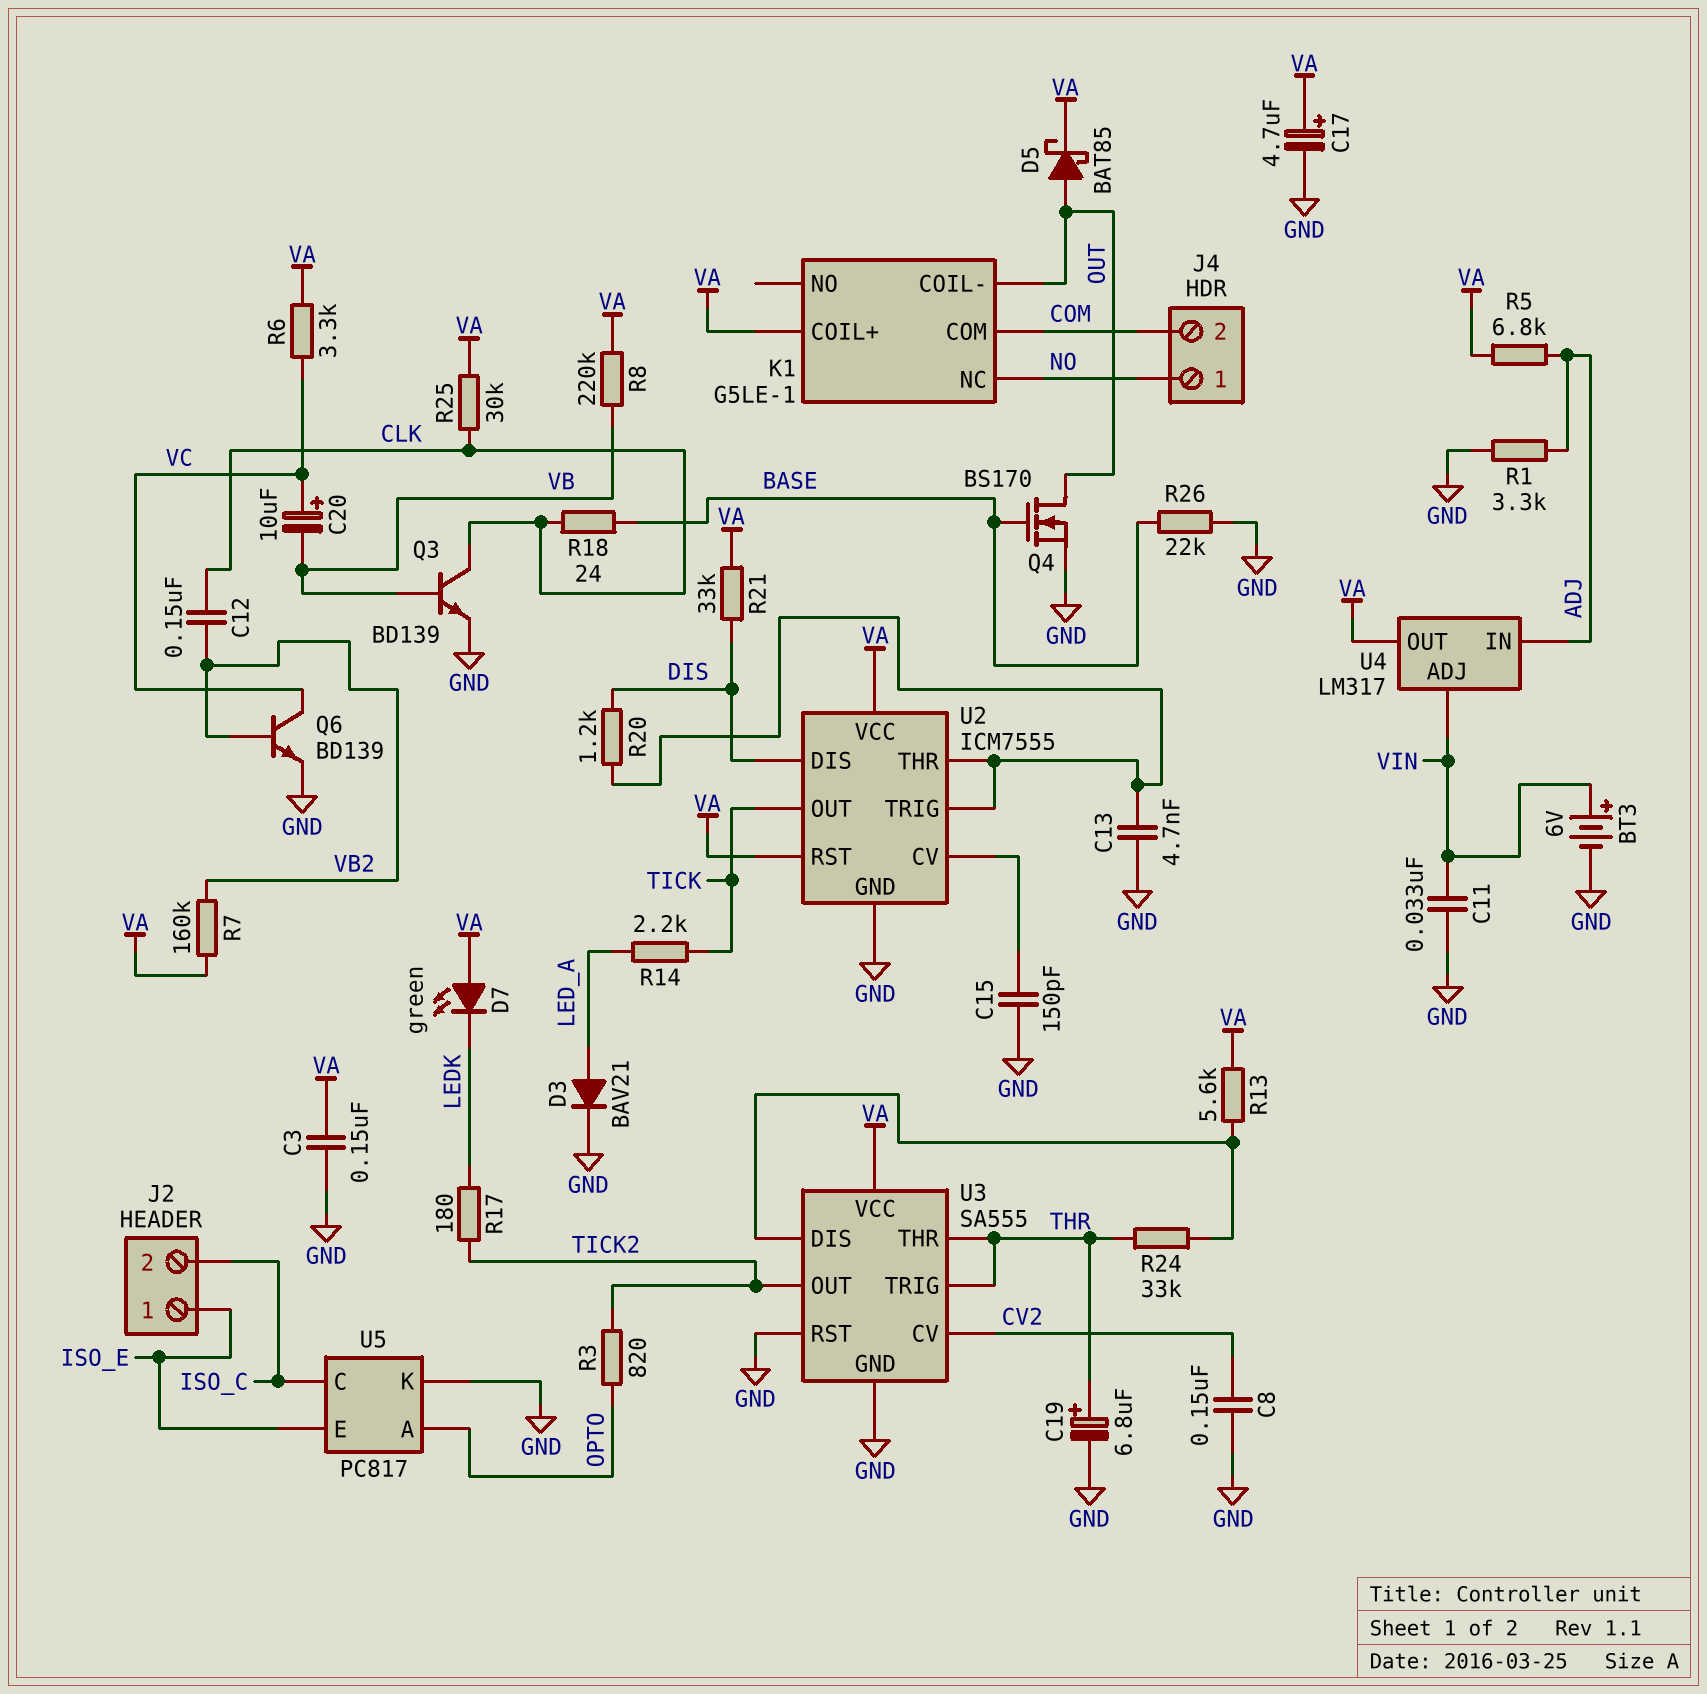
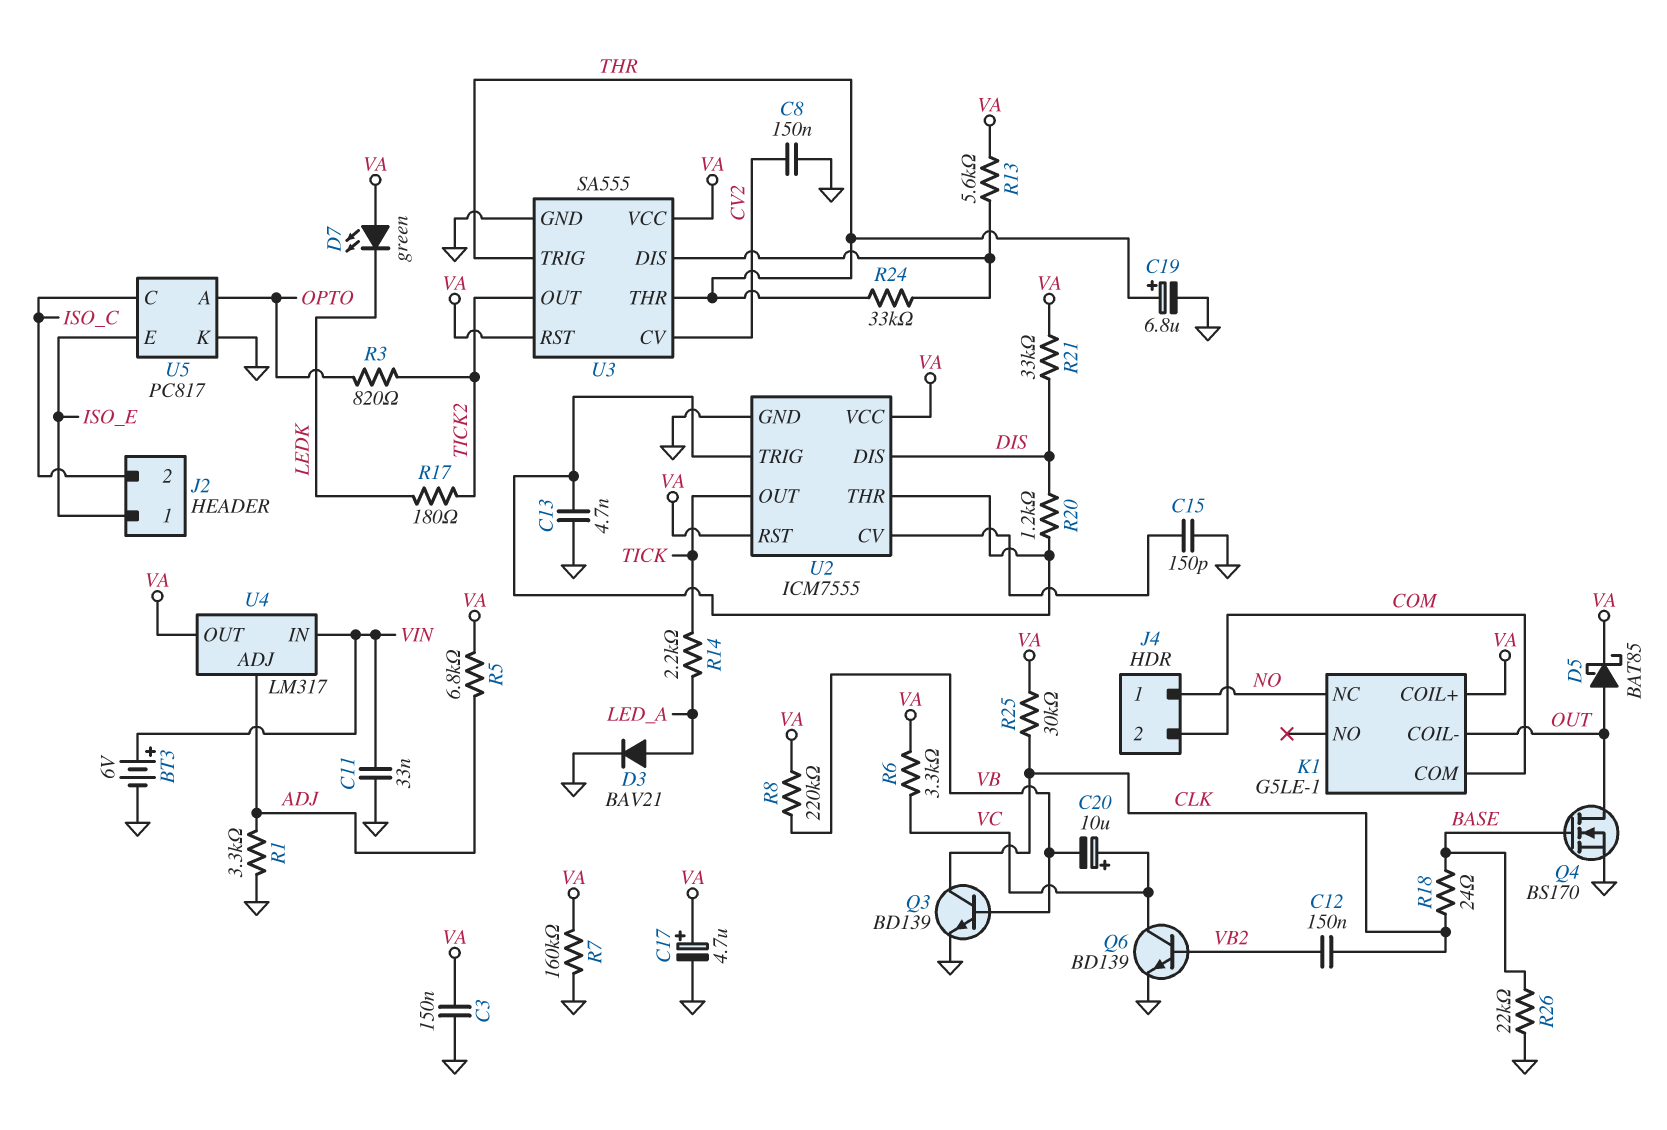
R7: 160k (VA, VB2) -> 160k (GND, VA)
U3 pin RST: GND -> VA
U4 pin ADJ: VIN -> ADJ
U4 pin IN: ADJ -> VIN

